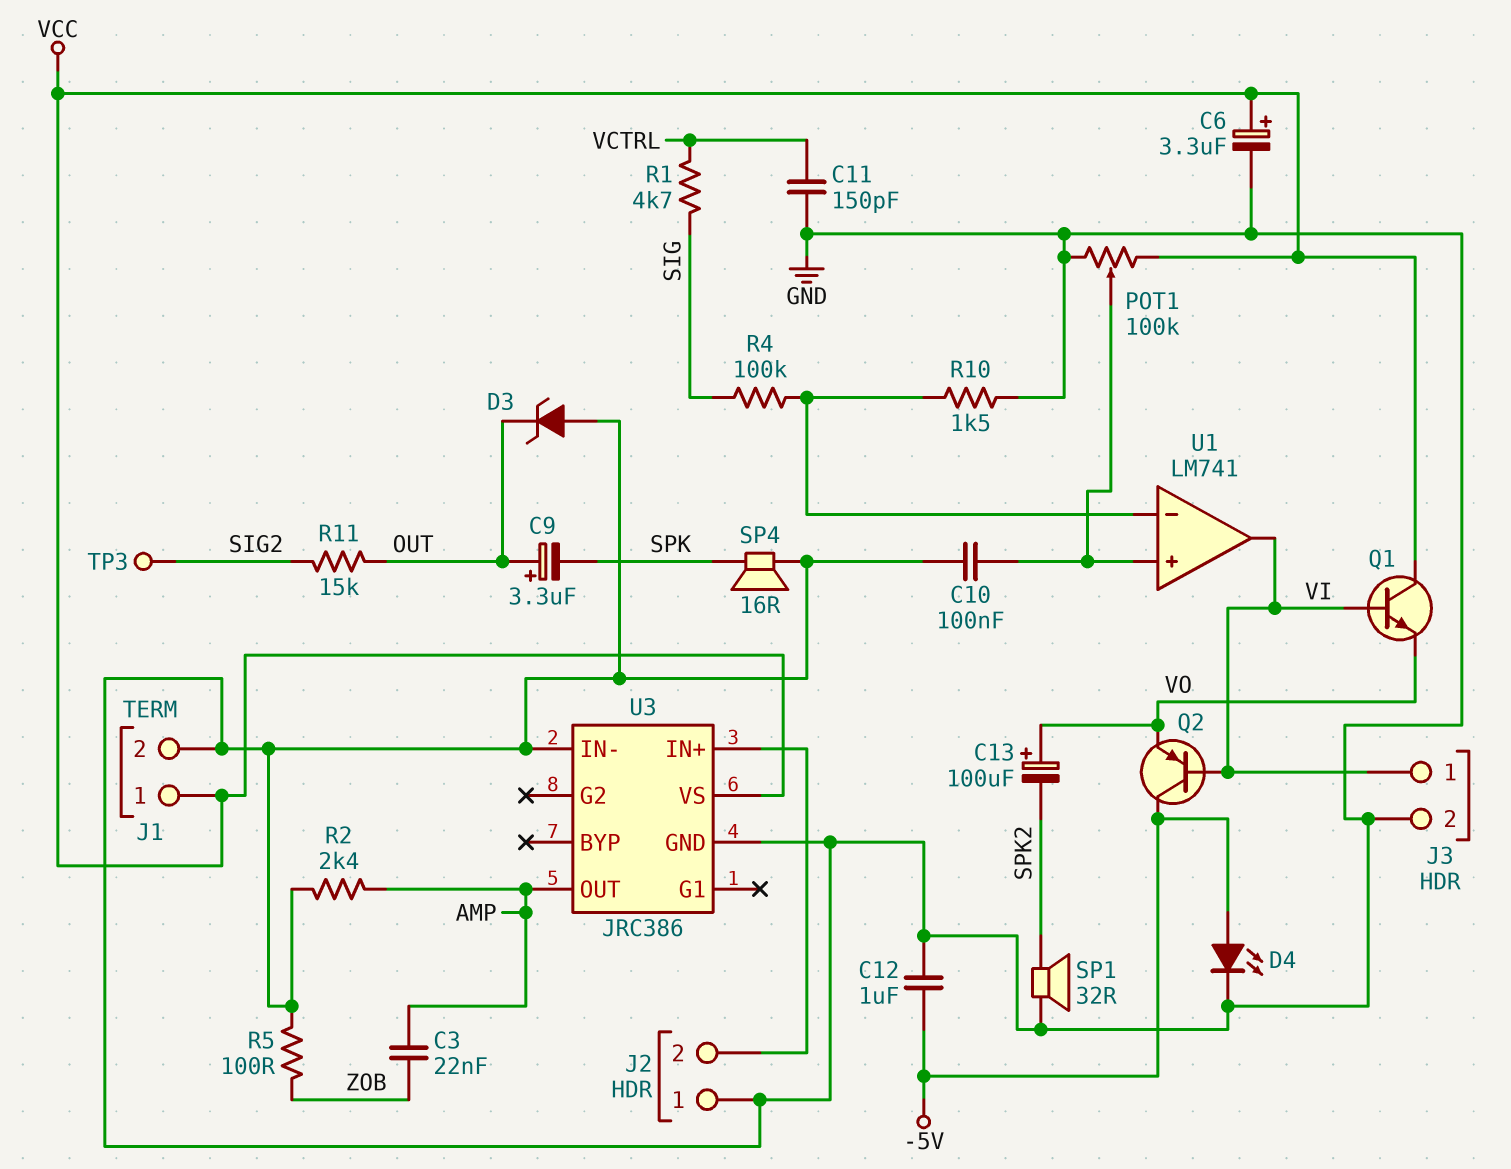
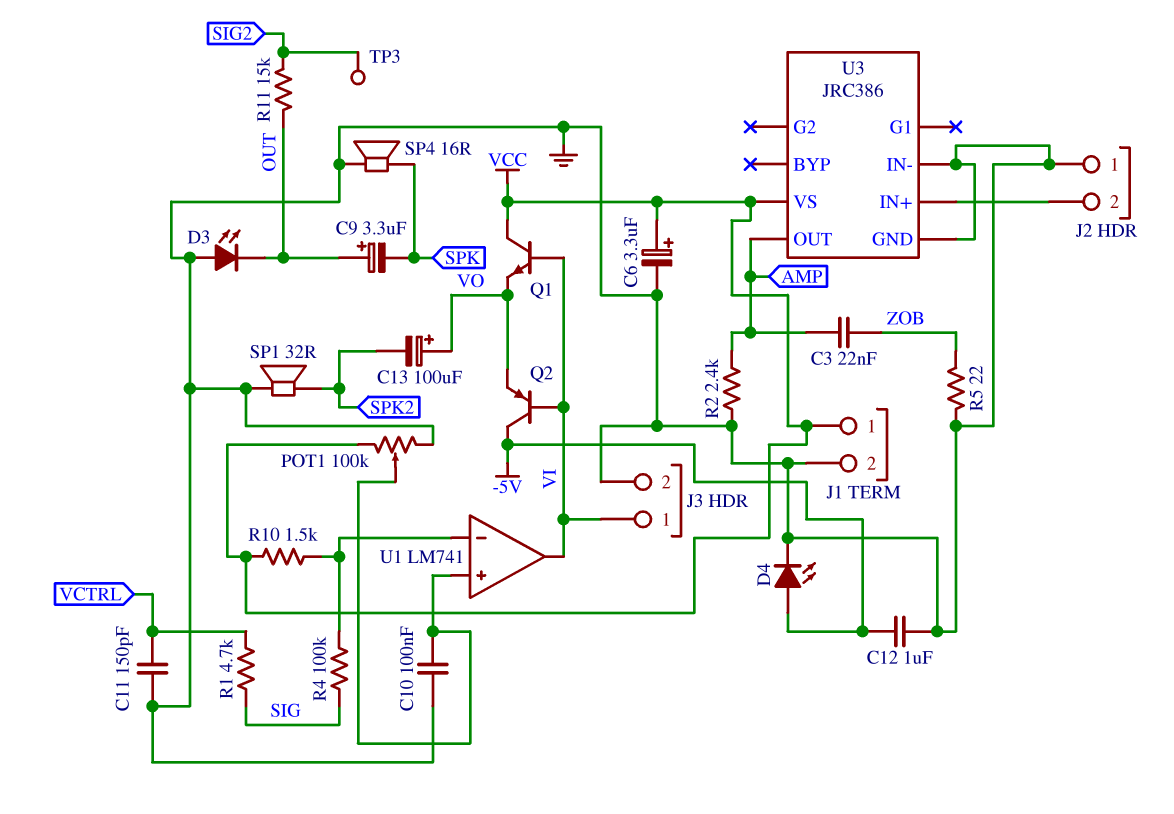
D3: zener (A GND, K OUT) -> LED (A GND, K OUT)
R5: 100 (GND, ZOB) -> 22 (GND, ZOB)
R10: 1.5k (GND, U1/in-) -> 1.5k (U1/in-, VCC)

